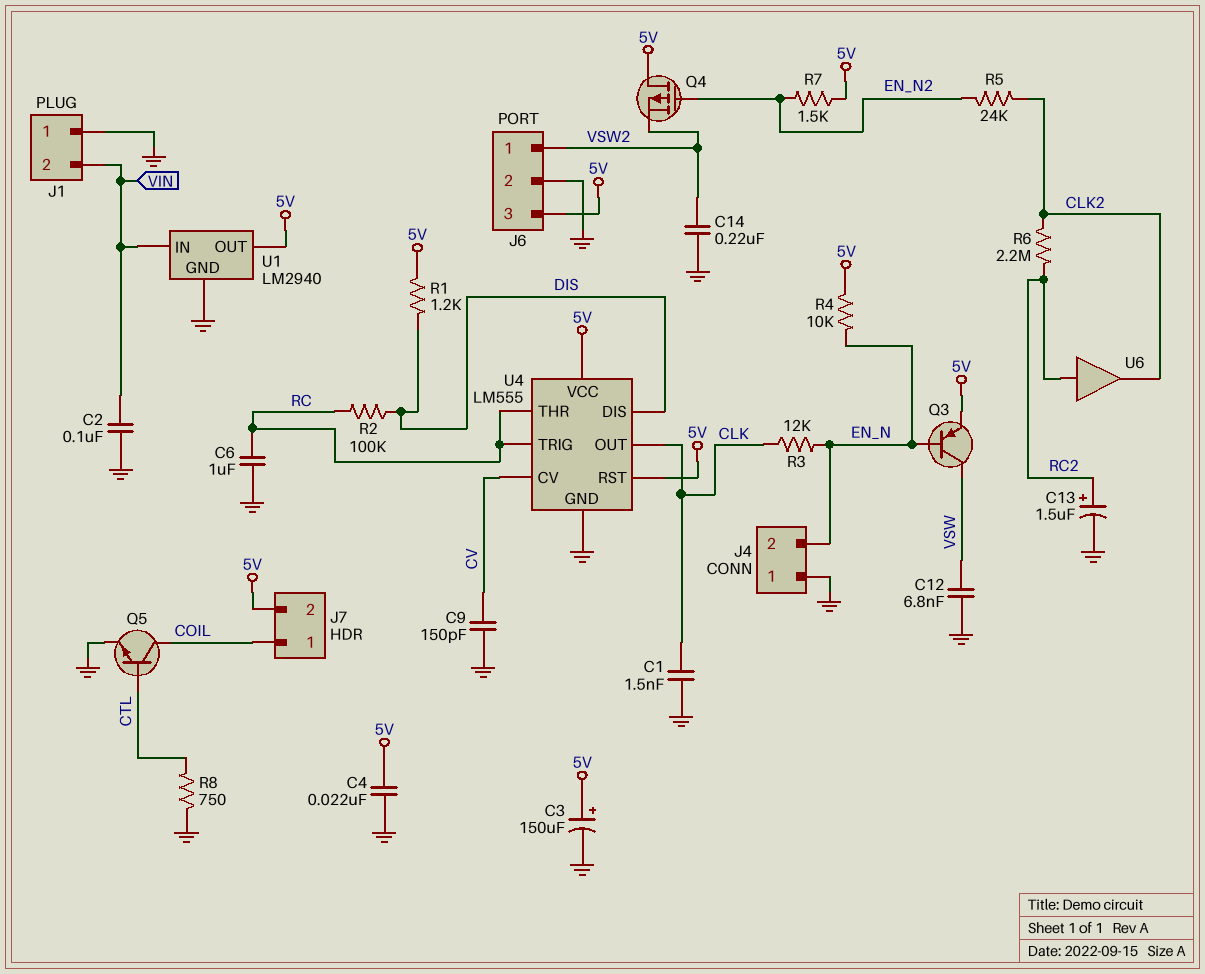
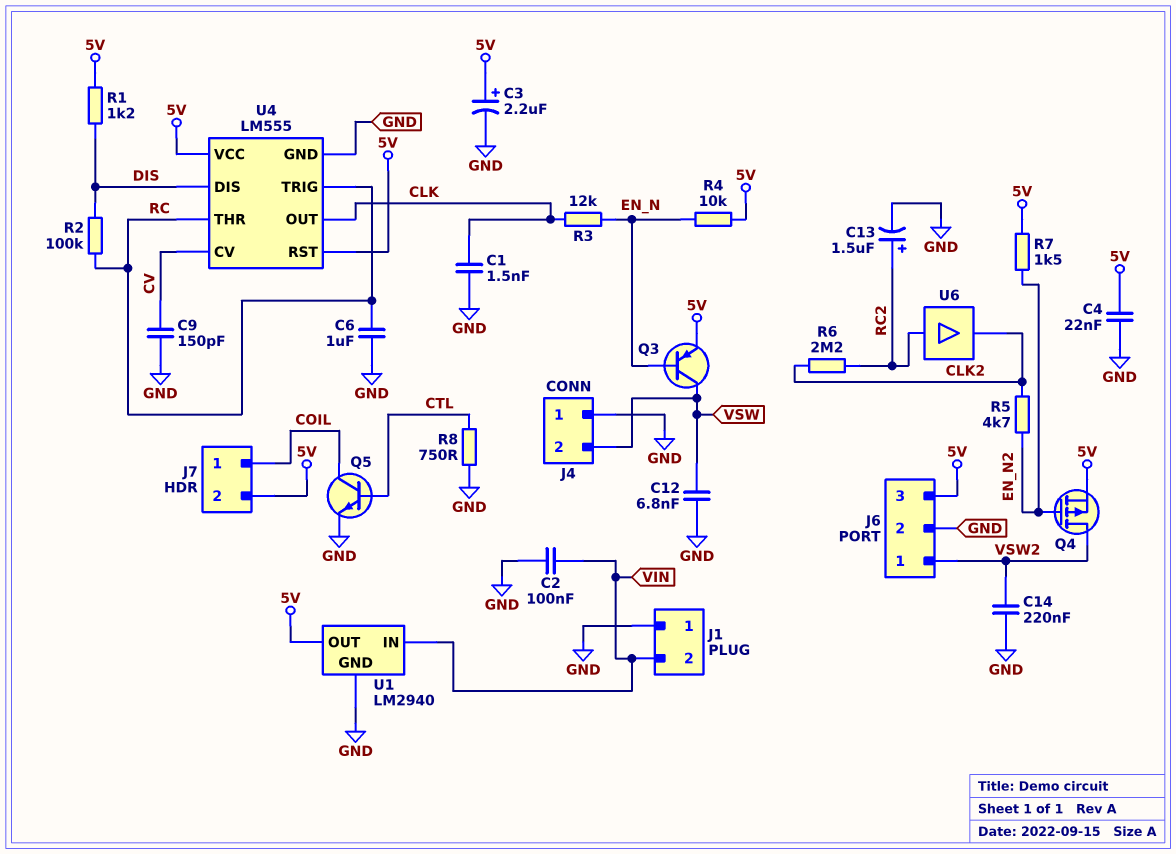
C3: 150uF (plus 5V, minus GND) -> 2.2uF (plus 5V, minus GND)
J4 pin 2: EN_N -> VSW
Q4: PMOS (G EN_N2, D 5V, S VSW2) -> PMOS (G EN_N2, D VSW2, S 5V)
R5: 24k (CLK2, EN_N2) -> 4.7k (CLK2, EN_N2)

